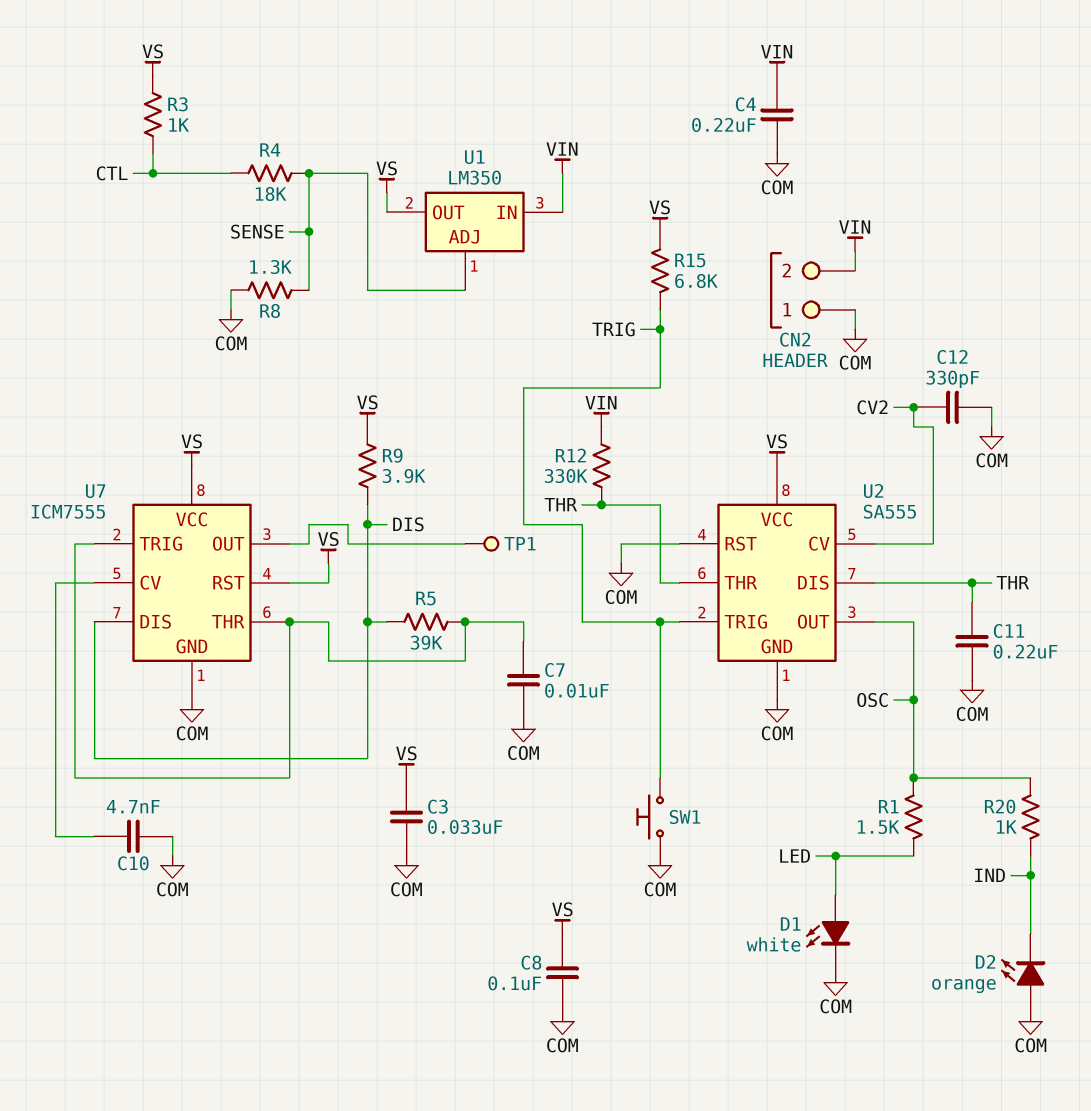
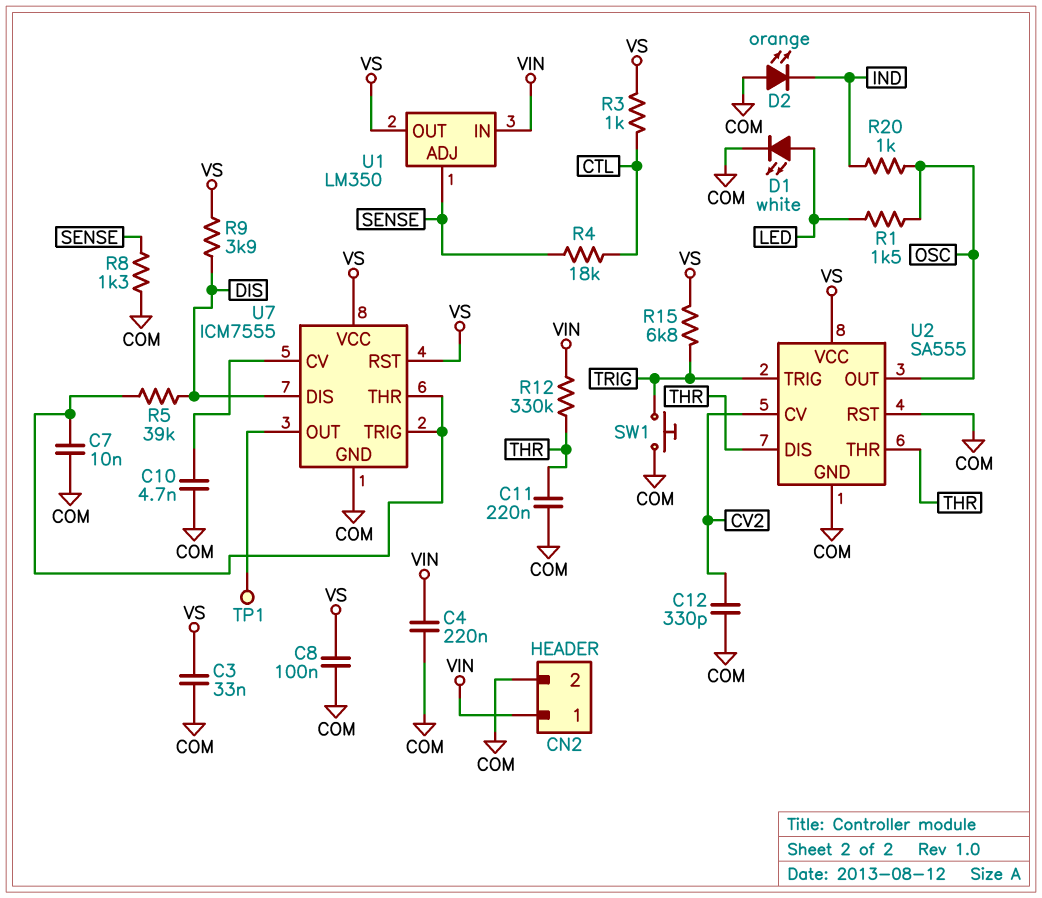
CN2 pin 1: COM -> VIN
CN2 pin 2: VIN -> COM

